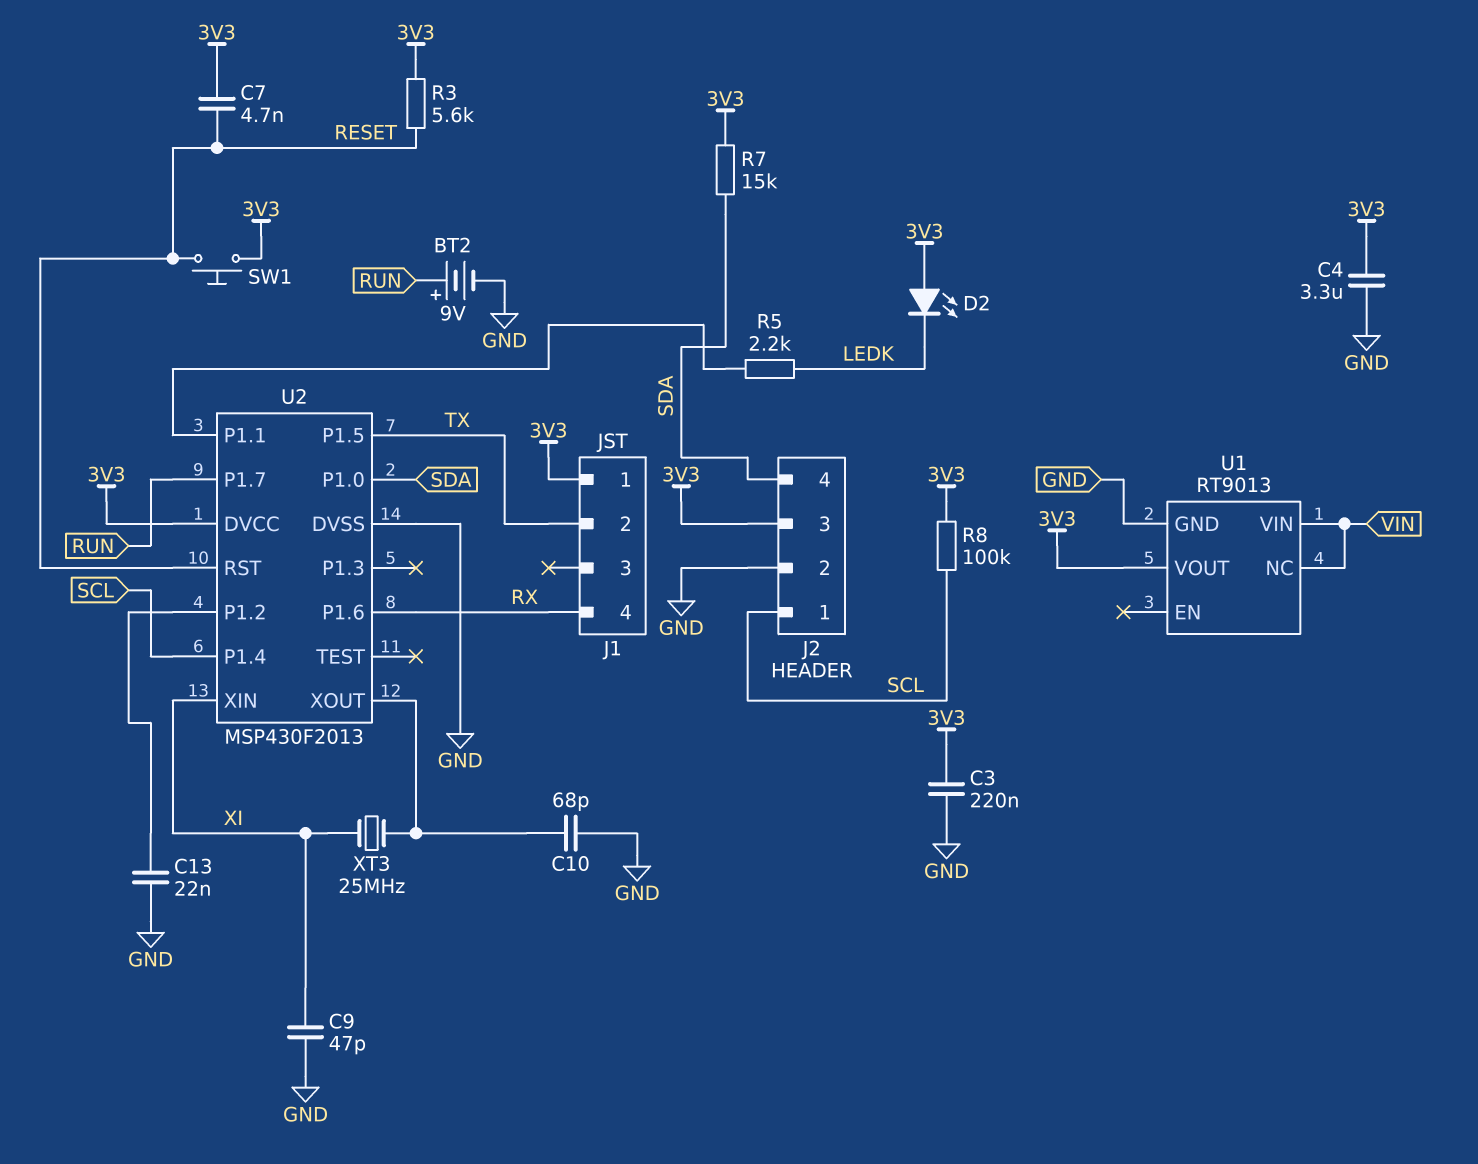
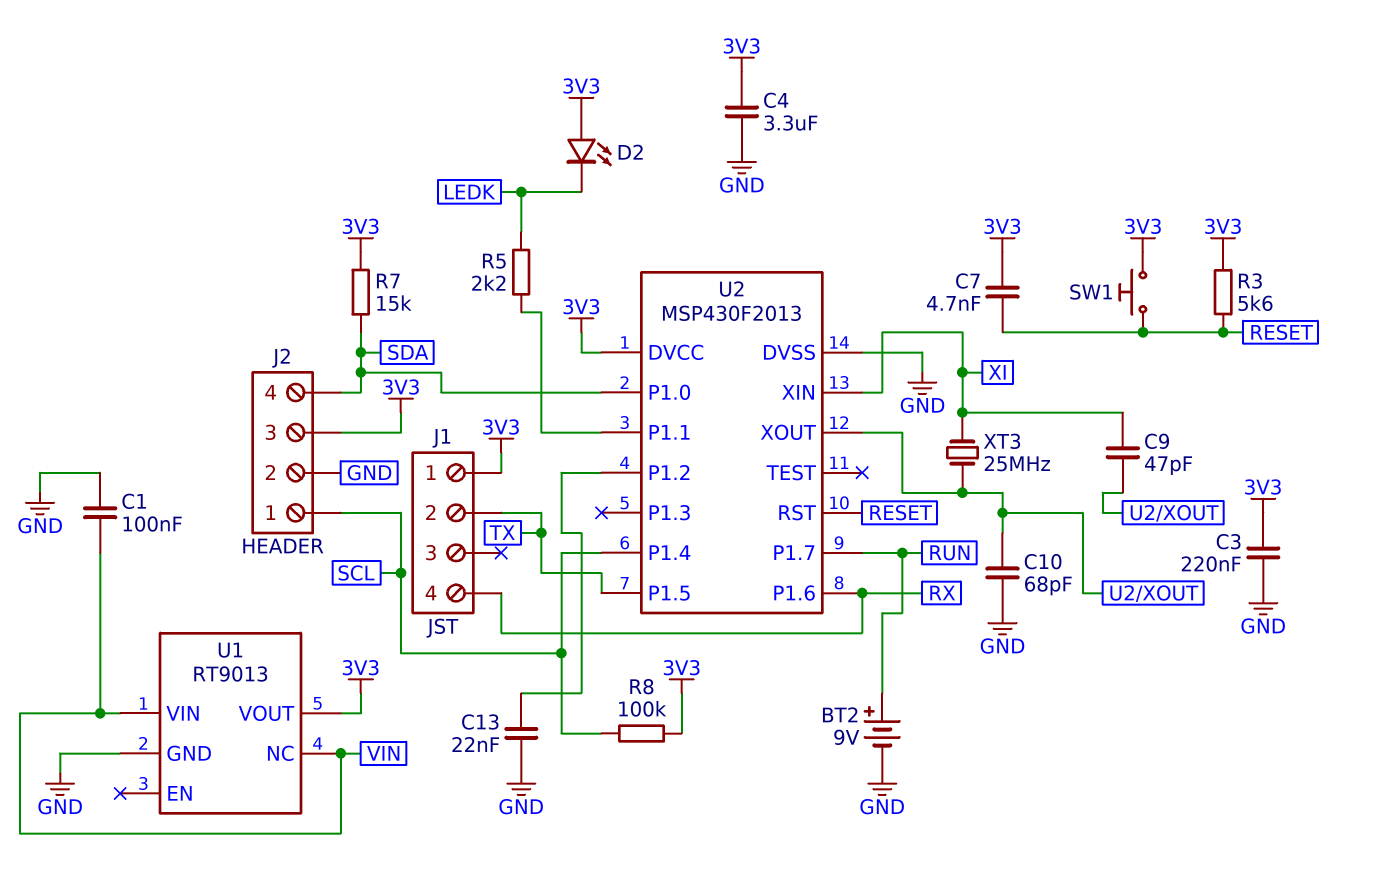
C1: none -> 100nF (GND, VIN)
C9: 47pF (GND, XI) -> 47pF (U2/XOUT, XI)

